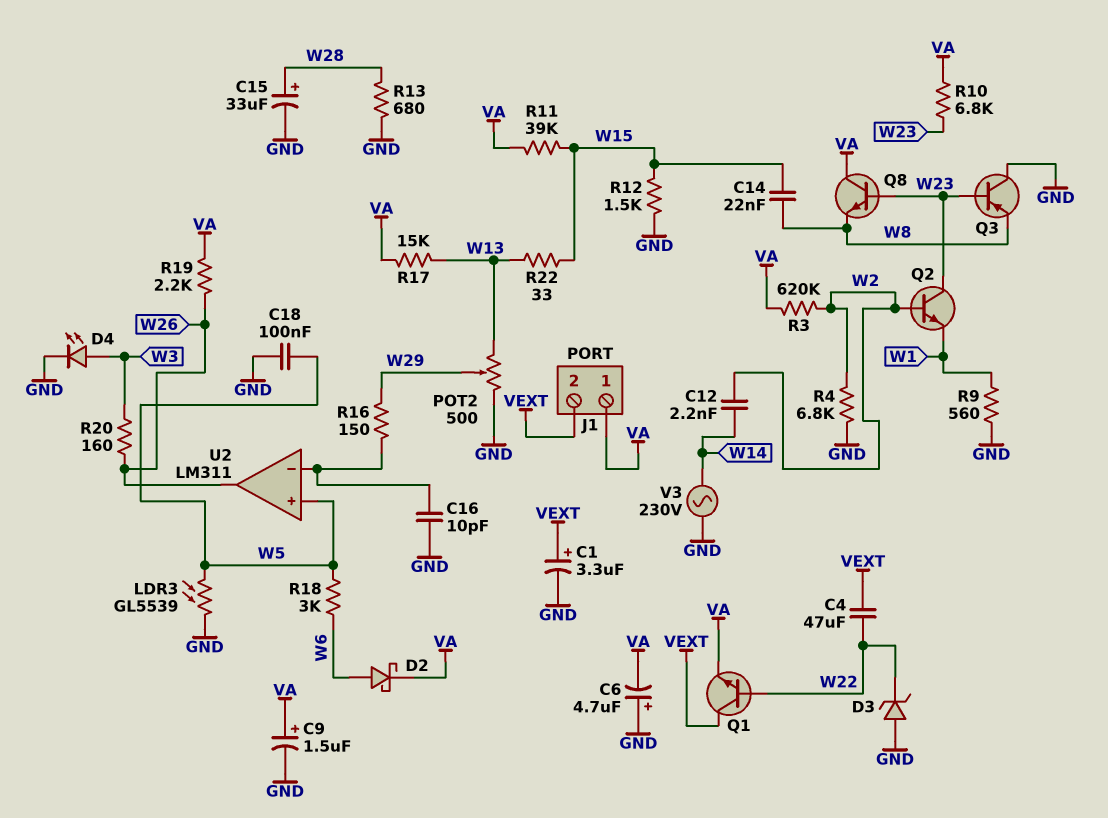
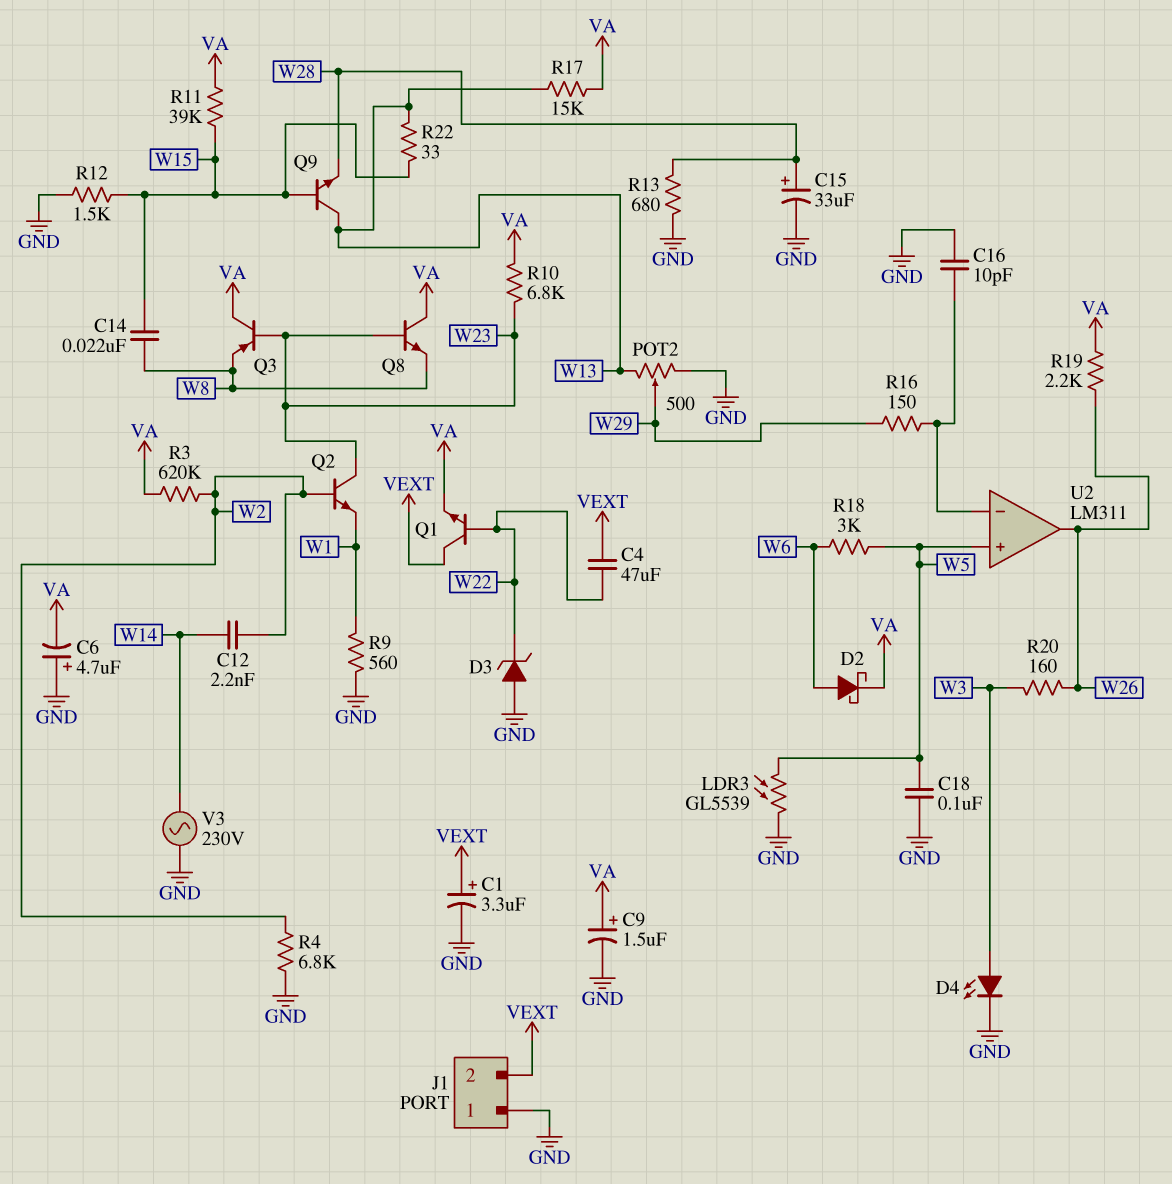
J1 pin 1: VA -> GND
Q3: PNP (B W23, C GND, E W8) -> PNP (B W23, C VA, E W8)
Q9: none -> NPN (B W15, C W13, E W28)

